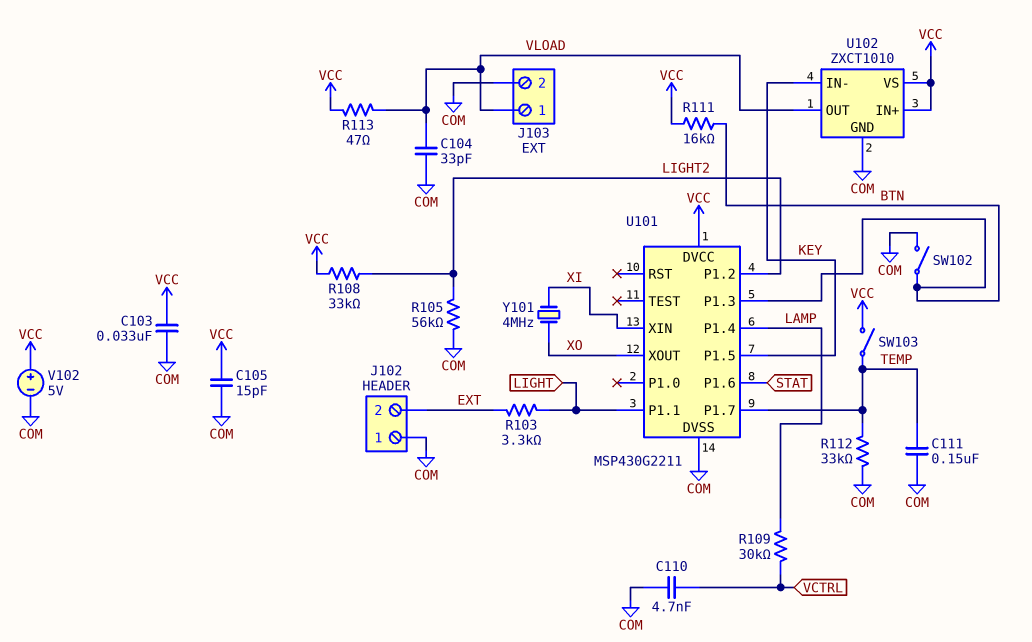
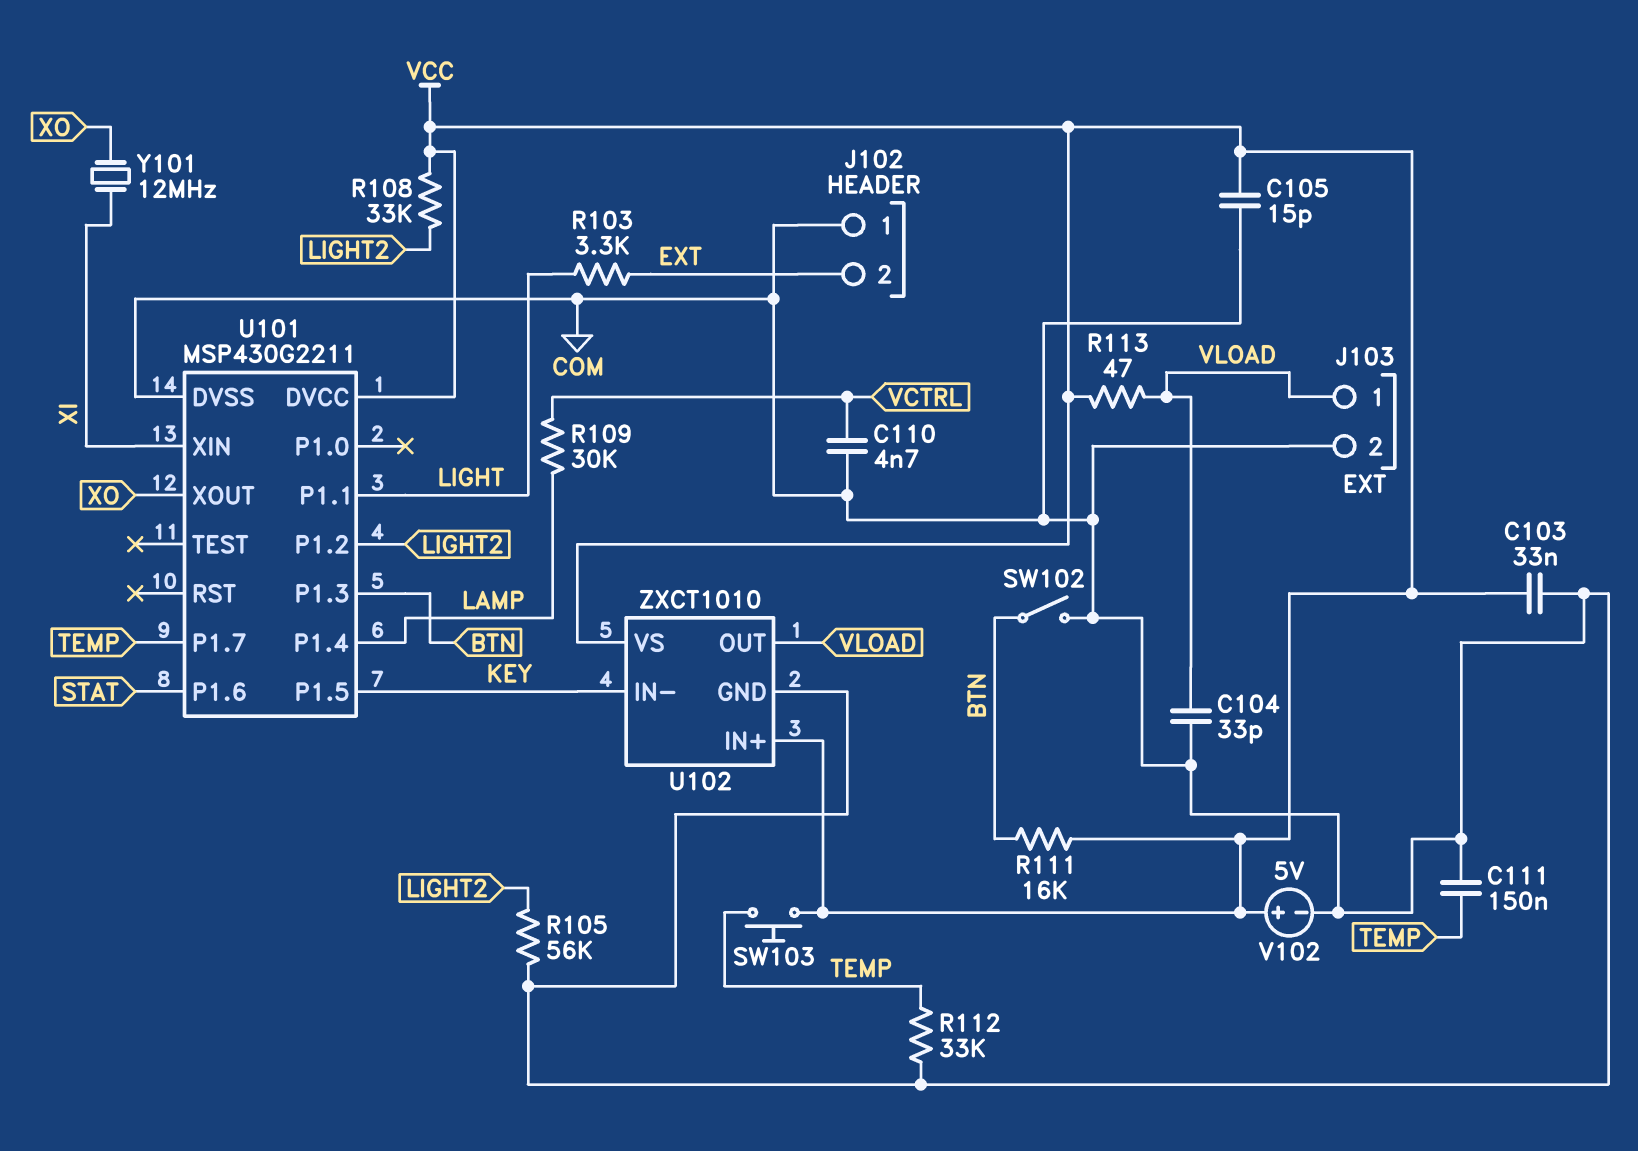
SW103: switch (TEMP, VCC) -> button (TEMP, VCC)
Y101: 4MHz (XI, XO) -> 12MHz (XI, XO)

